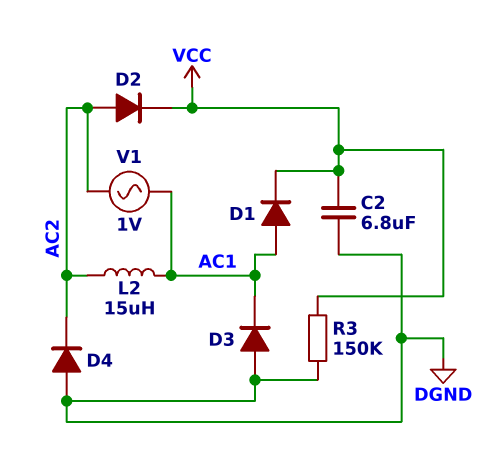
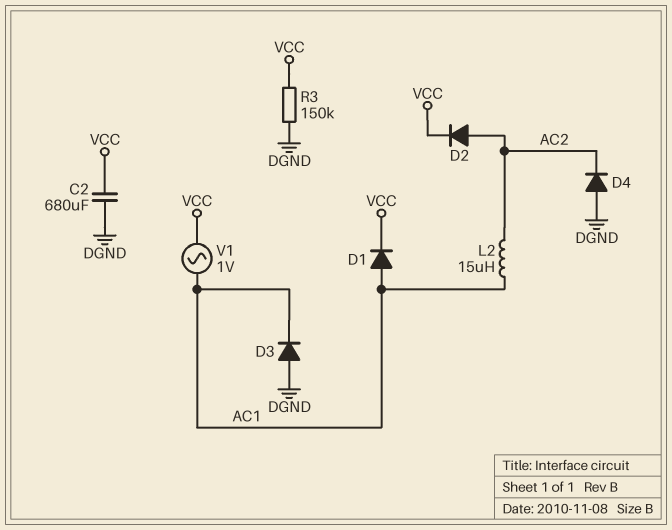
C2: 6.8uF (DGND, VCC) -> 680uF (DGND, VCC)
V1: AC 1V (AC1, AC2) -> AC 1V (AC1, VCC)

